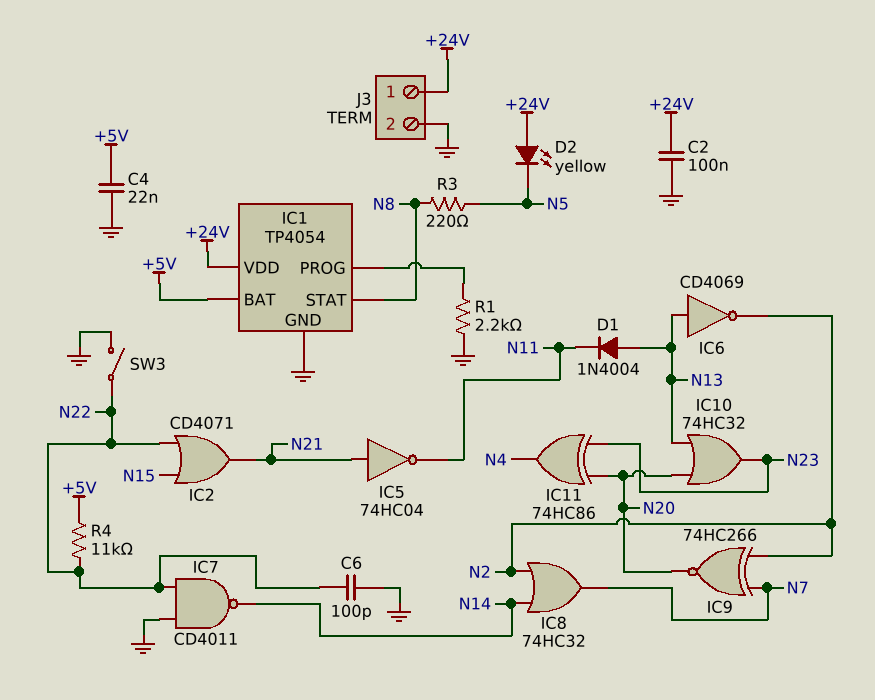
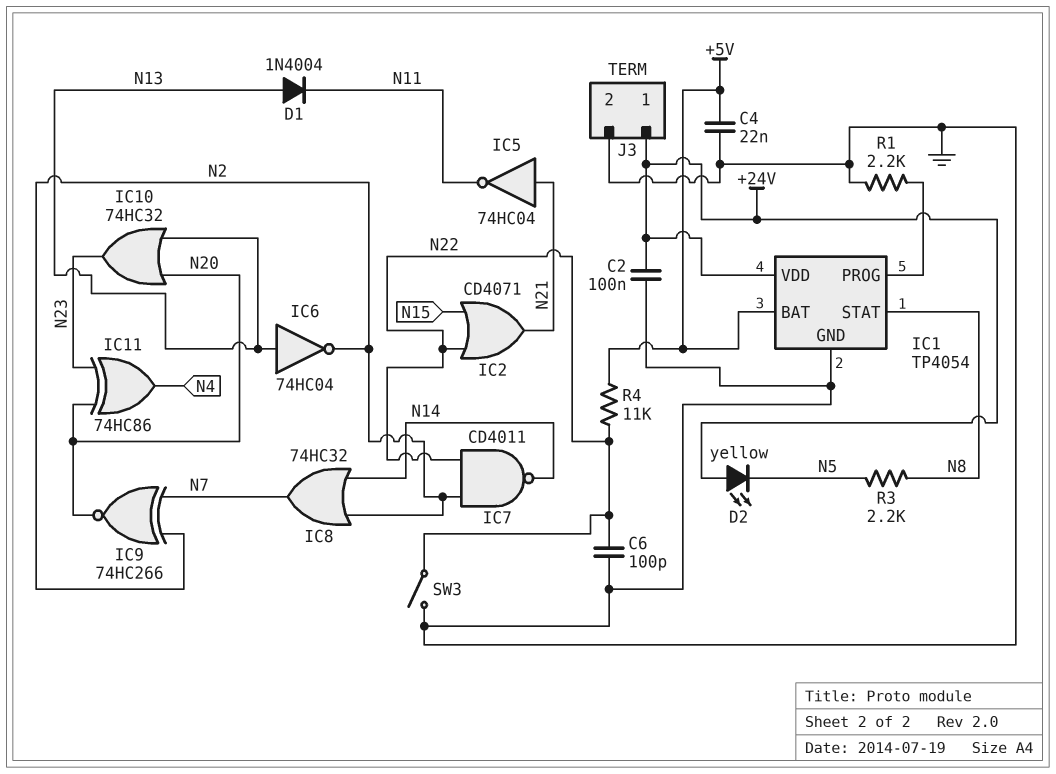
IC6: NOT CD4069 (in N13, out N2) -> NOT 74HC04 (in N13, out N2)
IC7: NAND CD4011 (in GND, in N22, out N14) -> NAND CD4011 (in N2, in N22, out N14)
R3: 220 (N5, N8) -> 2.2k (N5, N8)

